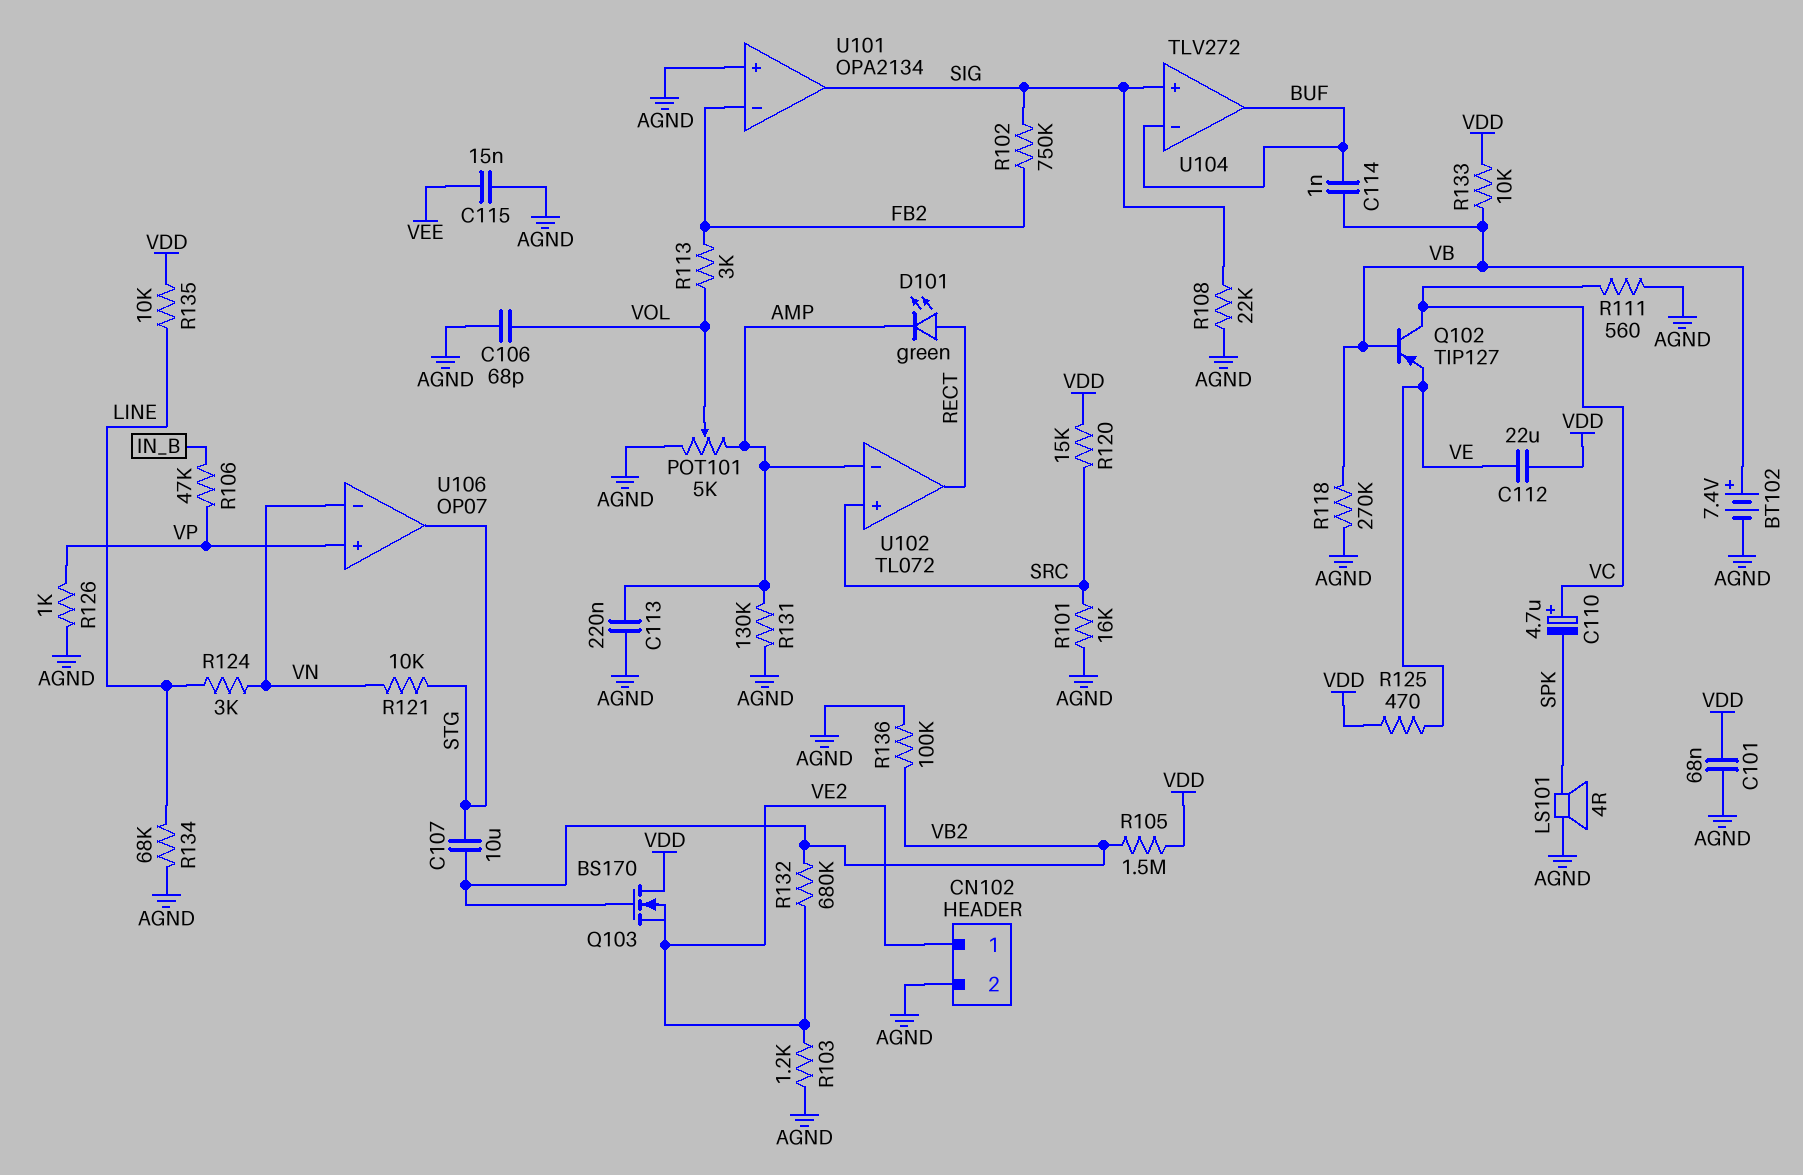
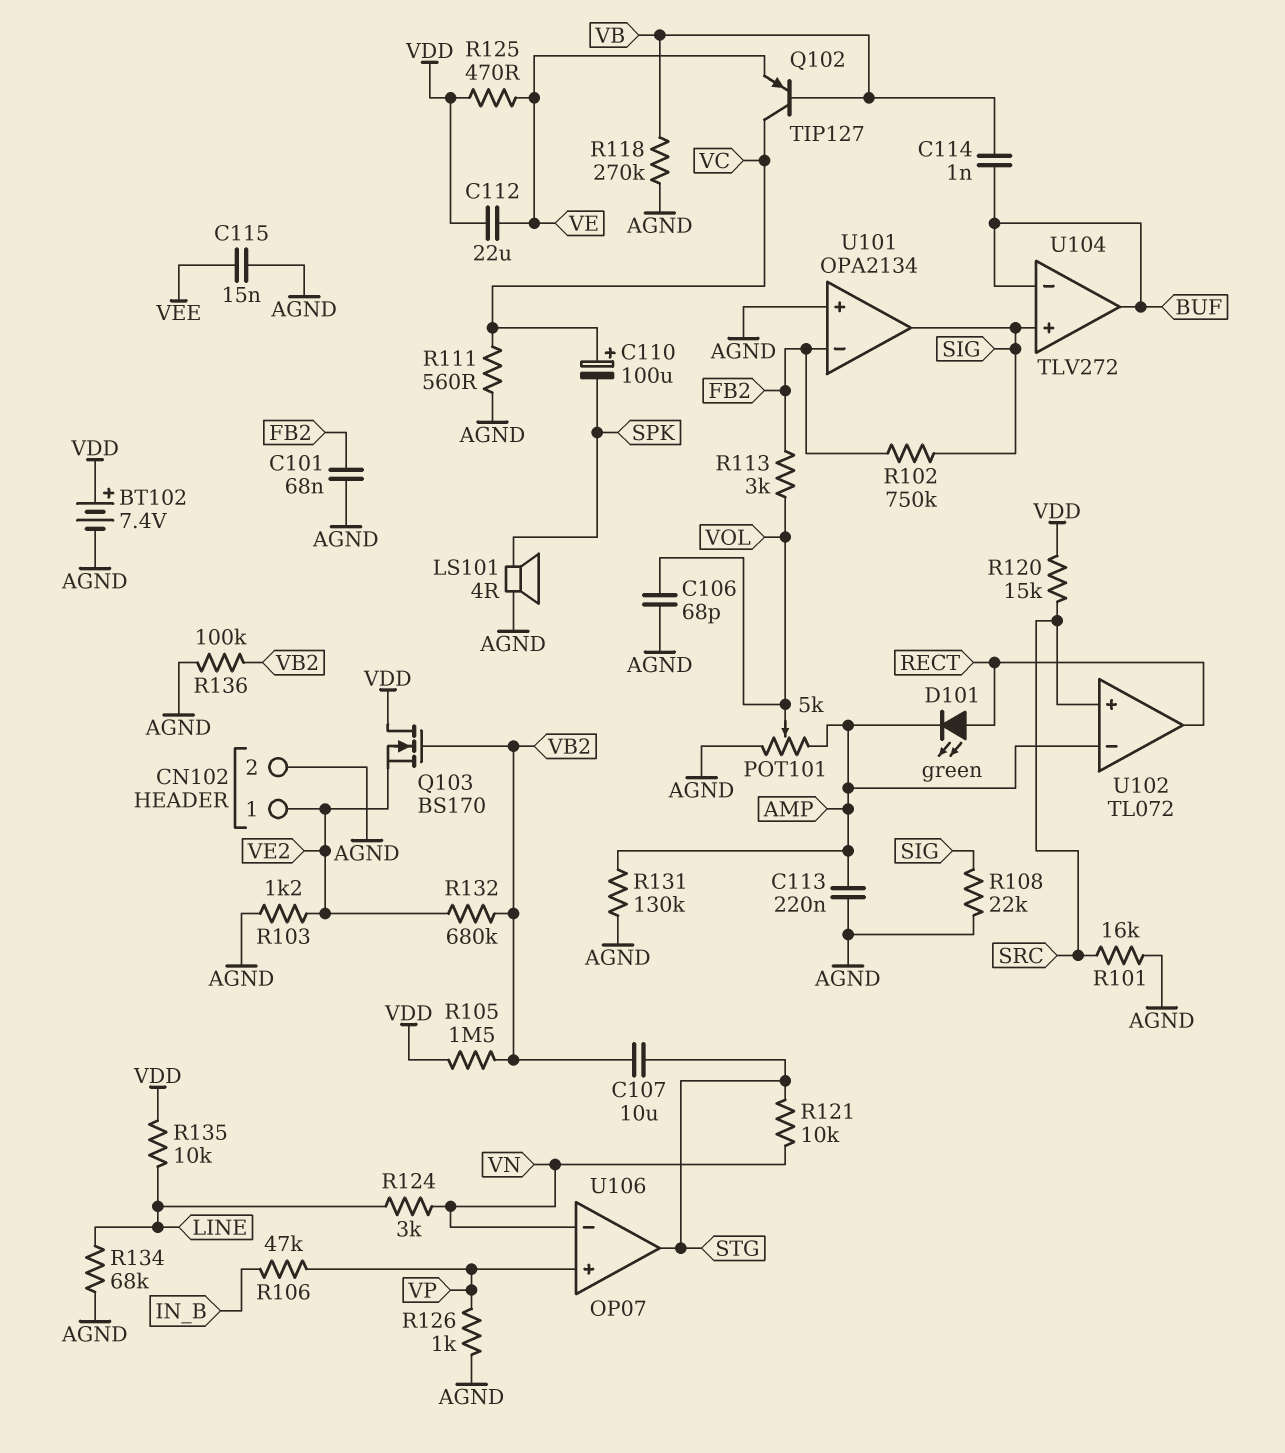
BT102: 7.4V (plus VB, minus AGND) -> 7.4V (plus VDD, minus AGND)
C101: 68nF (AGND, VDD) -> 68nF (AGND, FB2)
C110: 4.7uF (plus VC, minus SPK) -> 100uF (plus VC, minus SPK)
R133: 10k (VB, VDD) -> none

